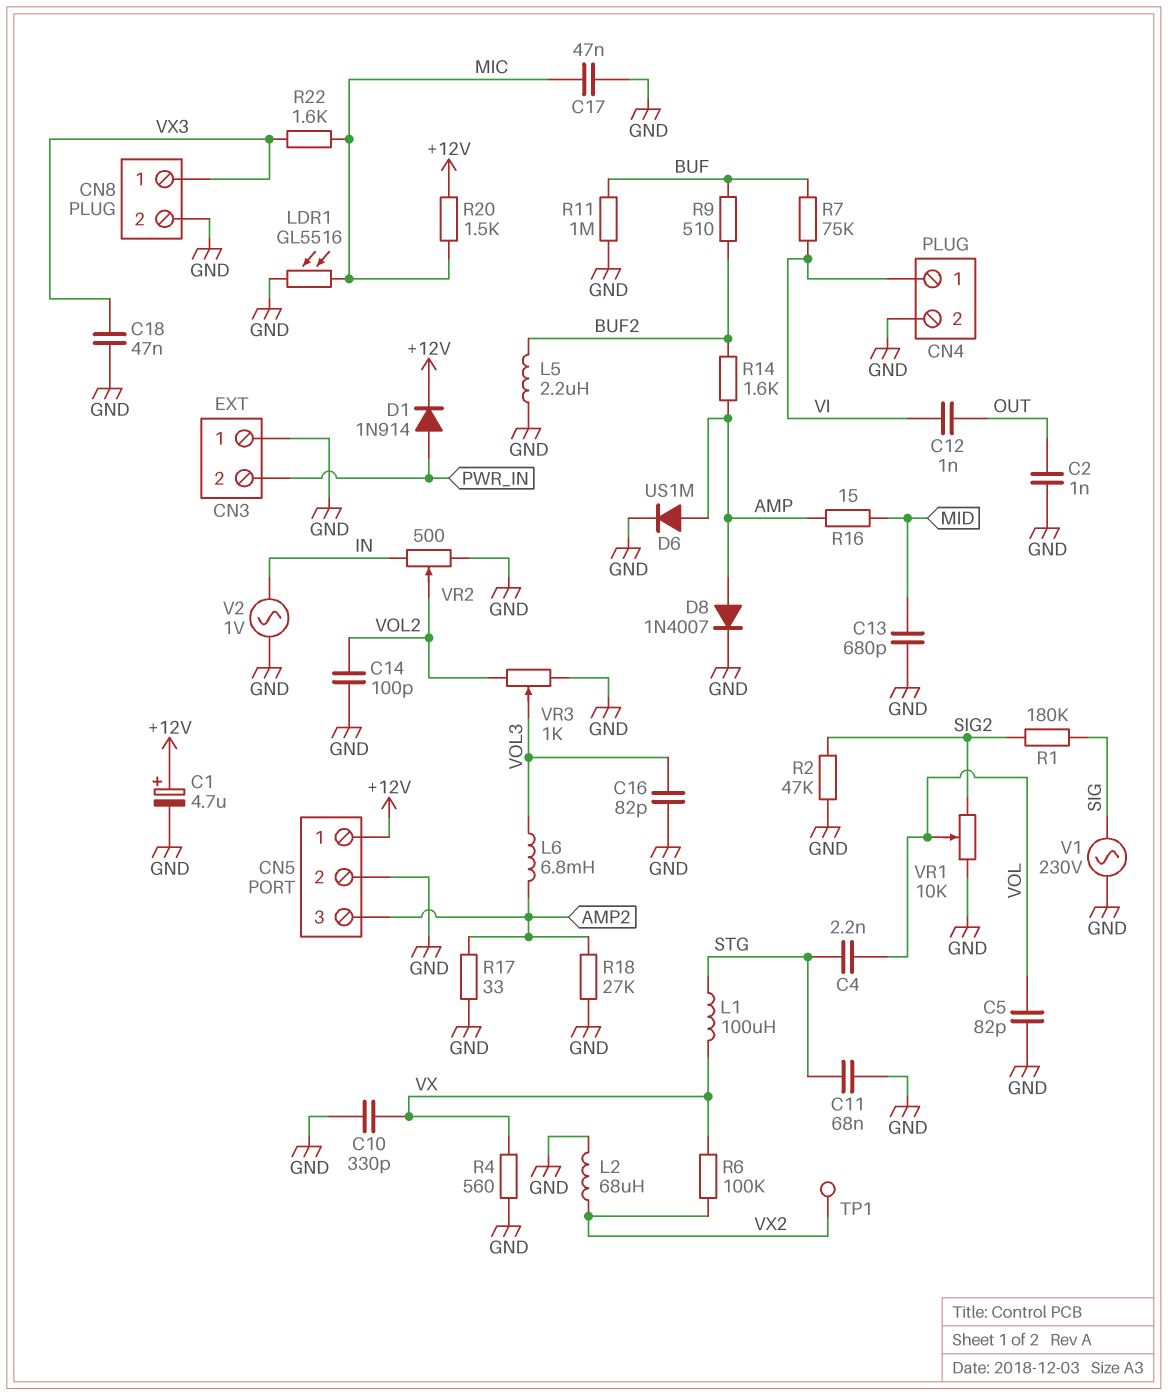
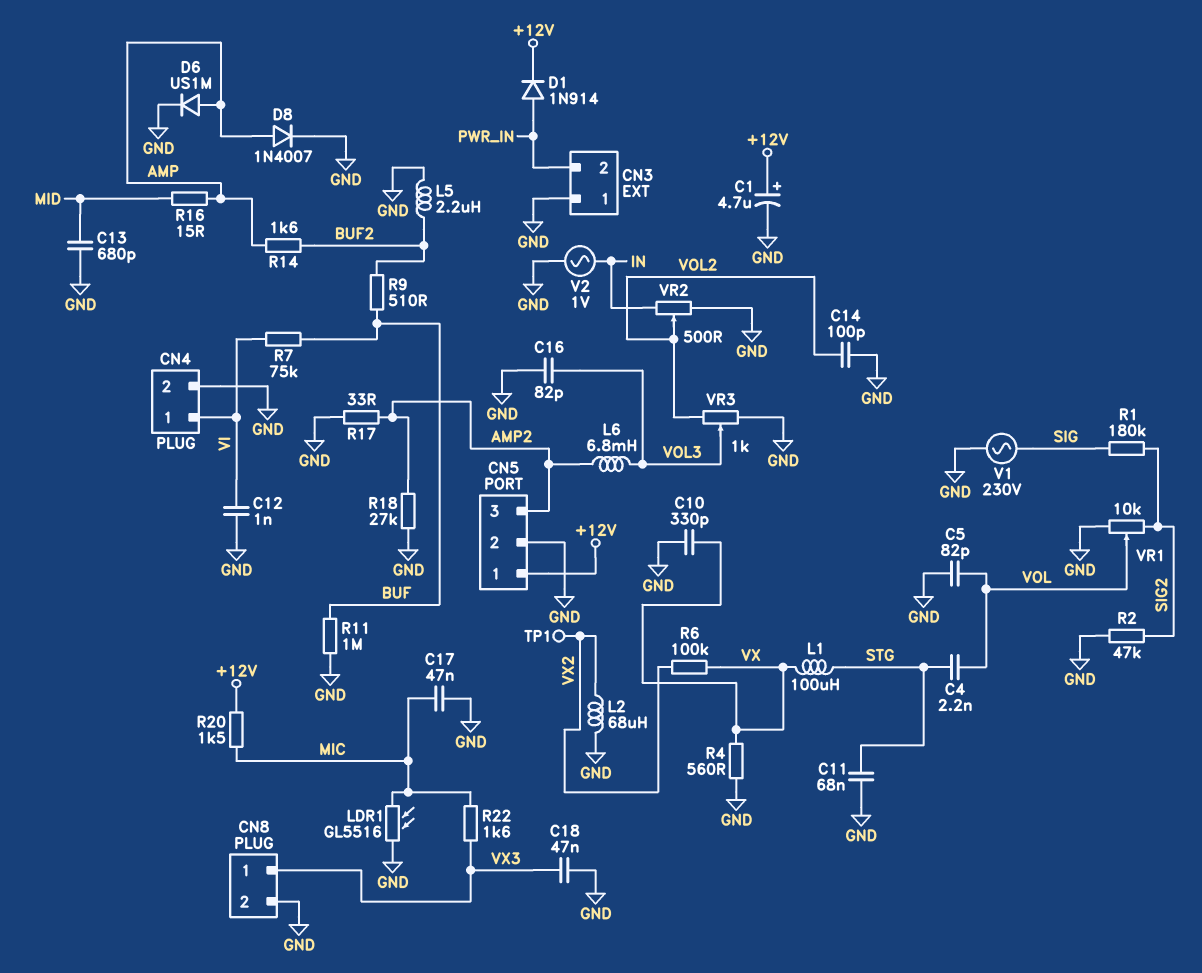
C2: 1nF (GND, OUT) -> none
C12: 1nF (OUT, VI) -> 1nF (GND, VI)

